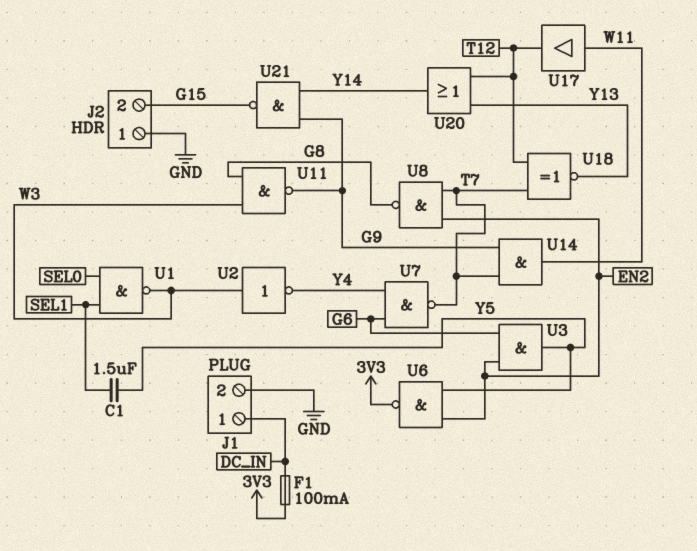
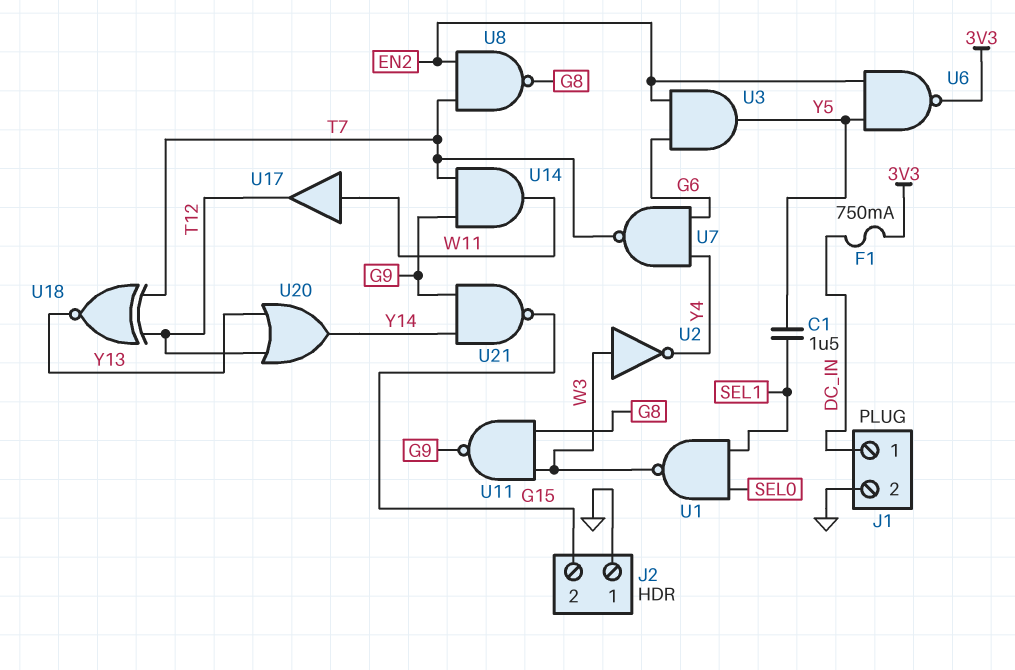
F1: 100mA (3V3, DC_IN) -> 750mA (3V3, DC_IN)

